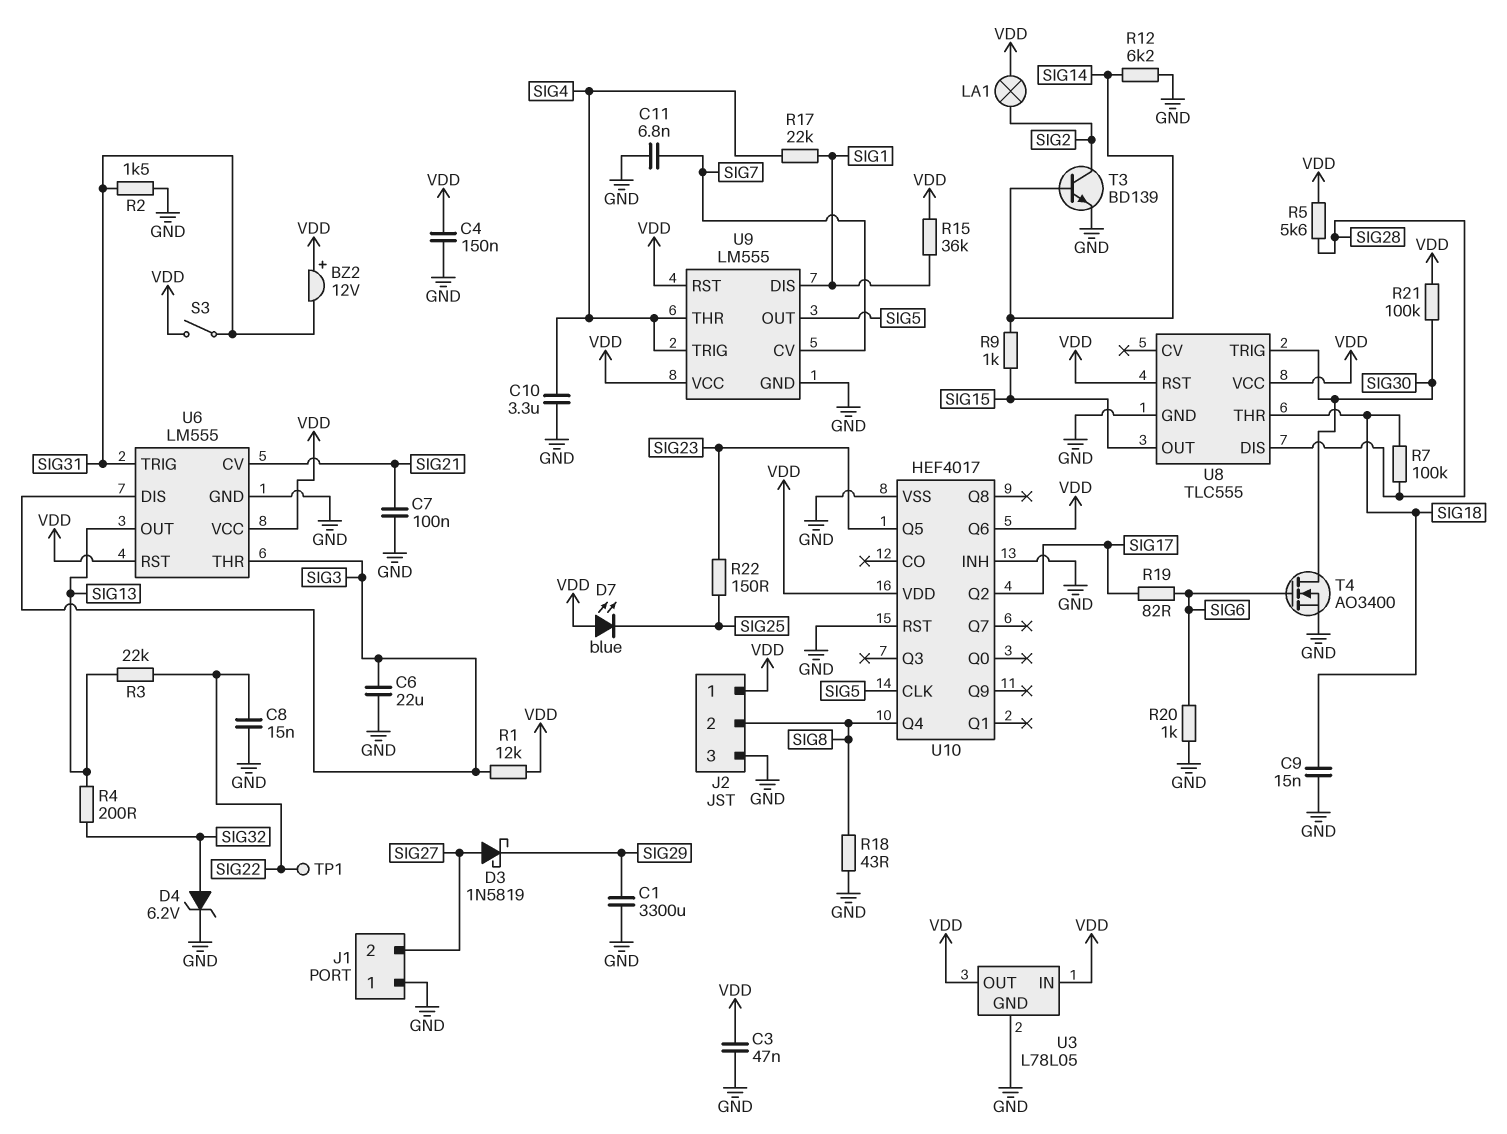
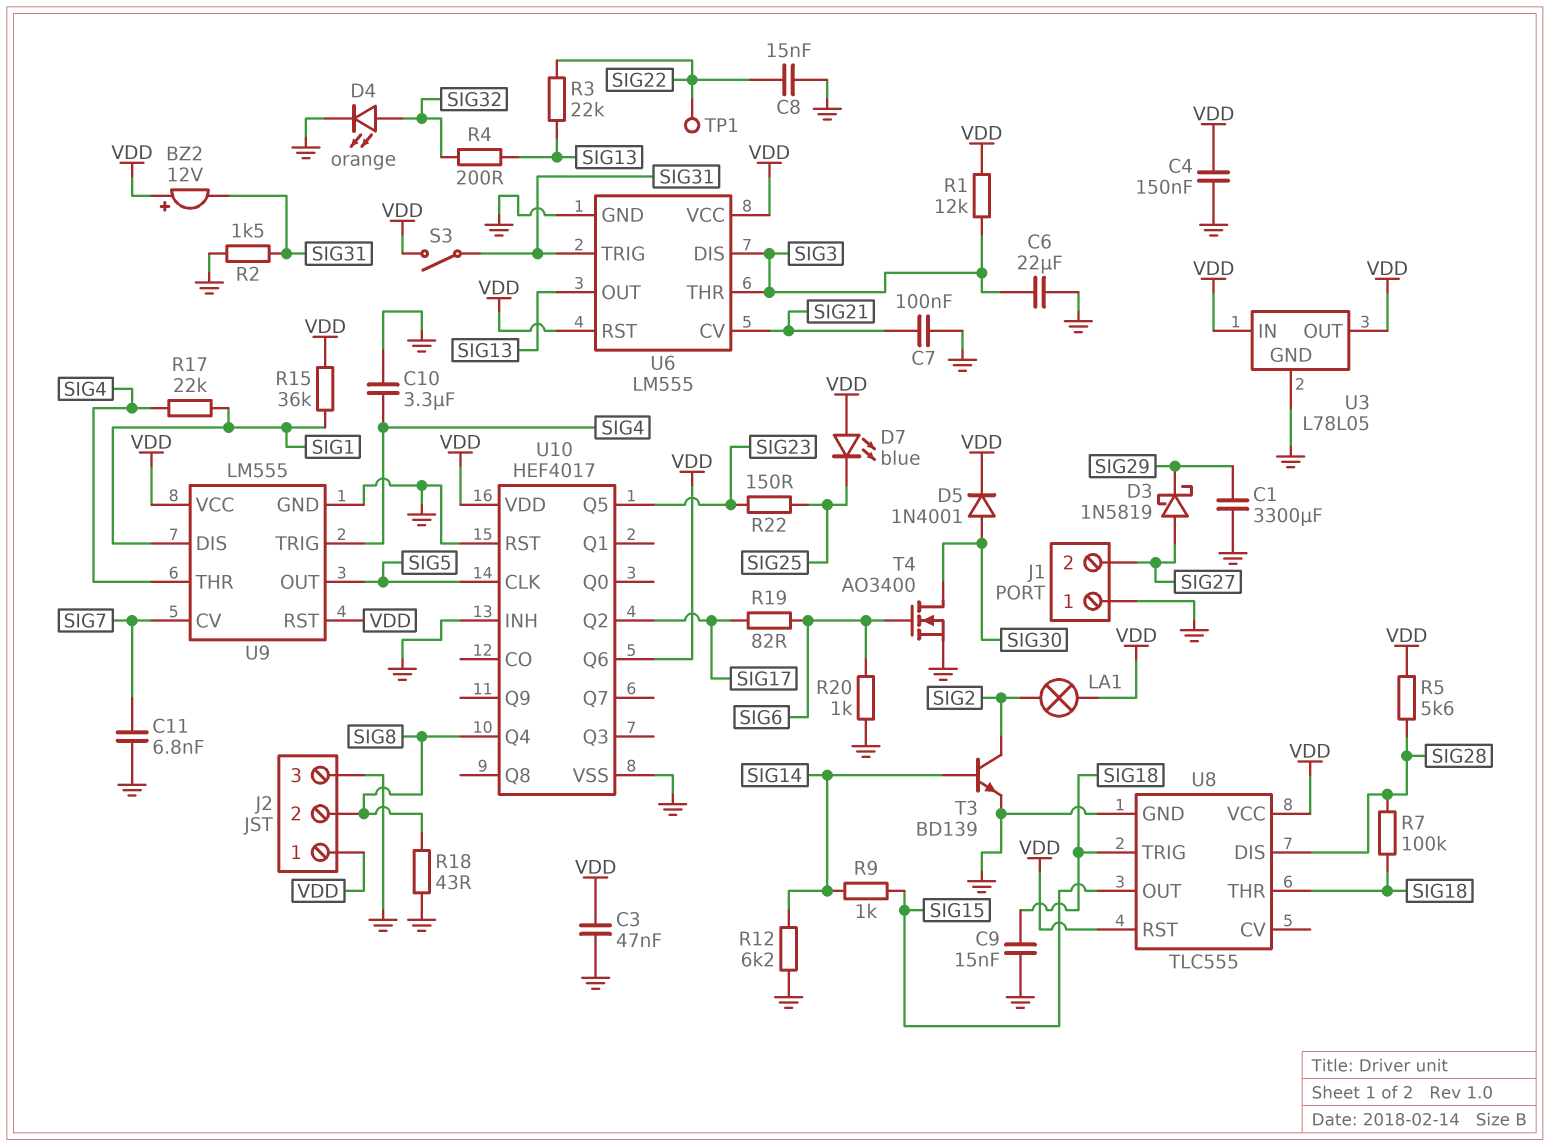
D4: zener 6.2V (A SIG32, K GND) -> LED orange (A SIG32, K GND)
D5: none -> diode 1N4001 (A SIG30, K VDD)
R21: 100k (SIG30, VDD) -> none
U8 pin TRIG: SIG30 -> SIG18

